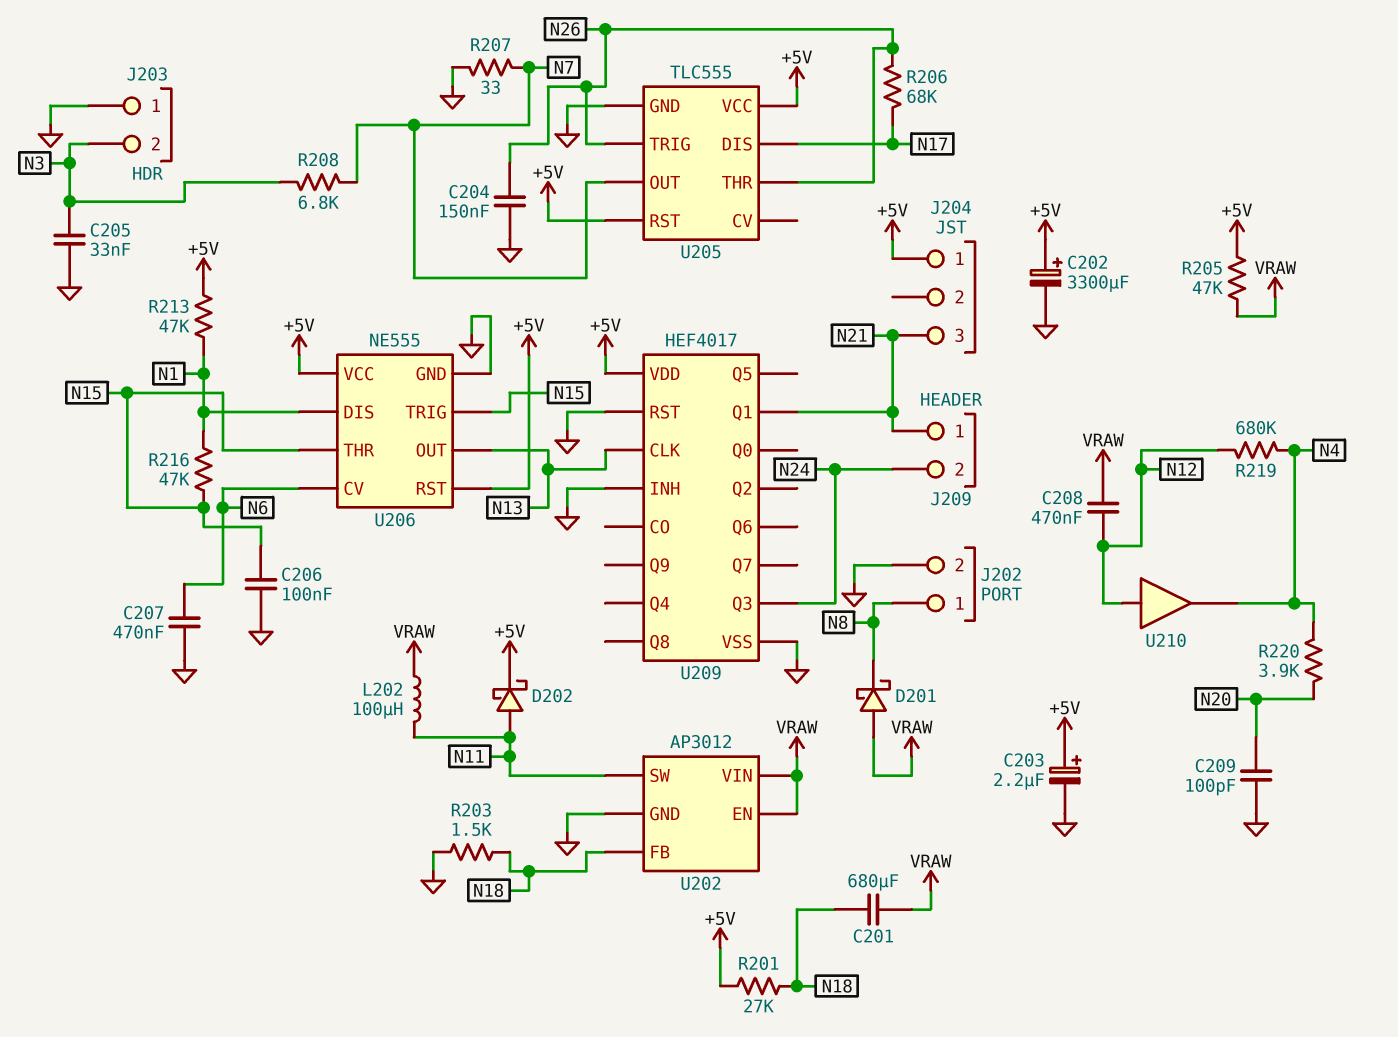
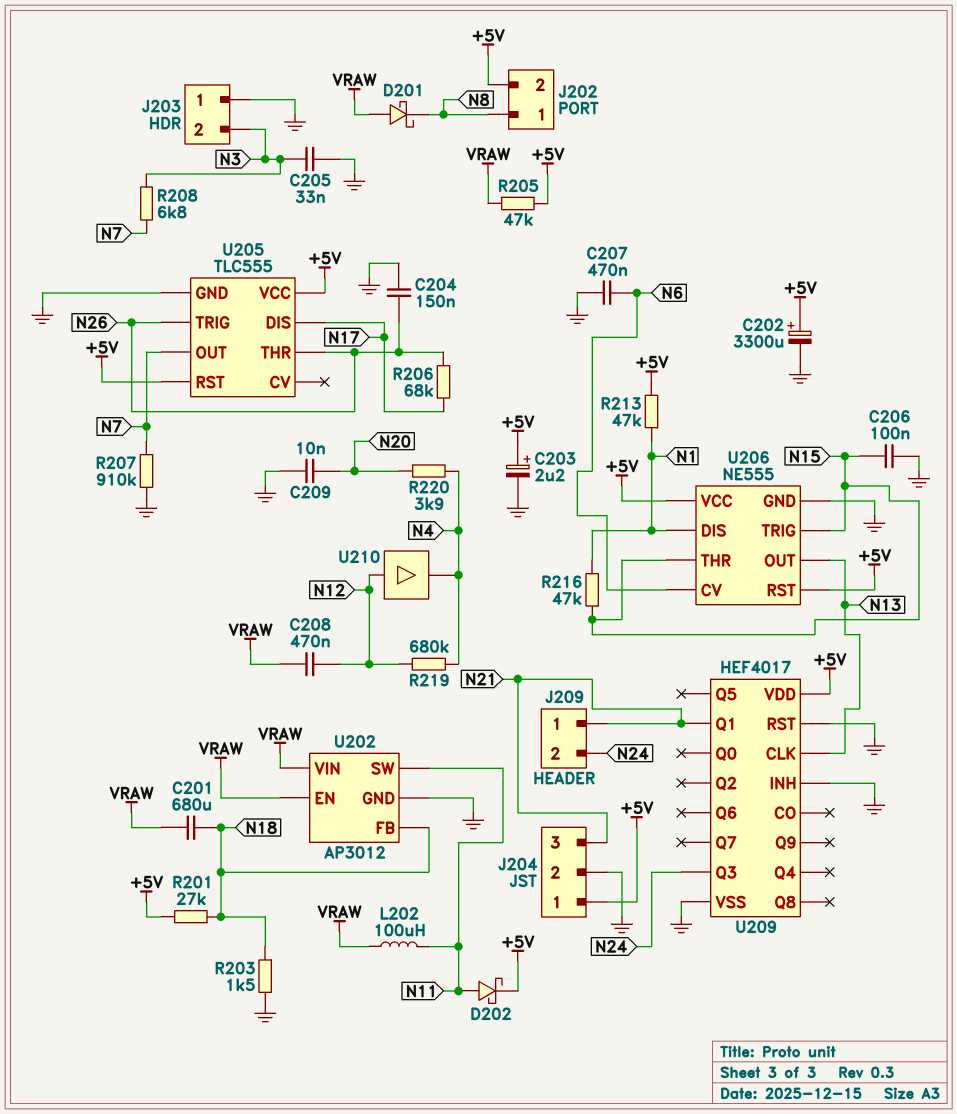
C209: 100pF (GND, N20) -> 10nF (GND, N20)
J202 pin 2: GND -> +5V
J204 pin 2: none -> GND
R207: 33 (GND, N7) -> 910k (GND, N7)

